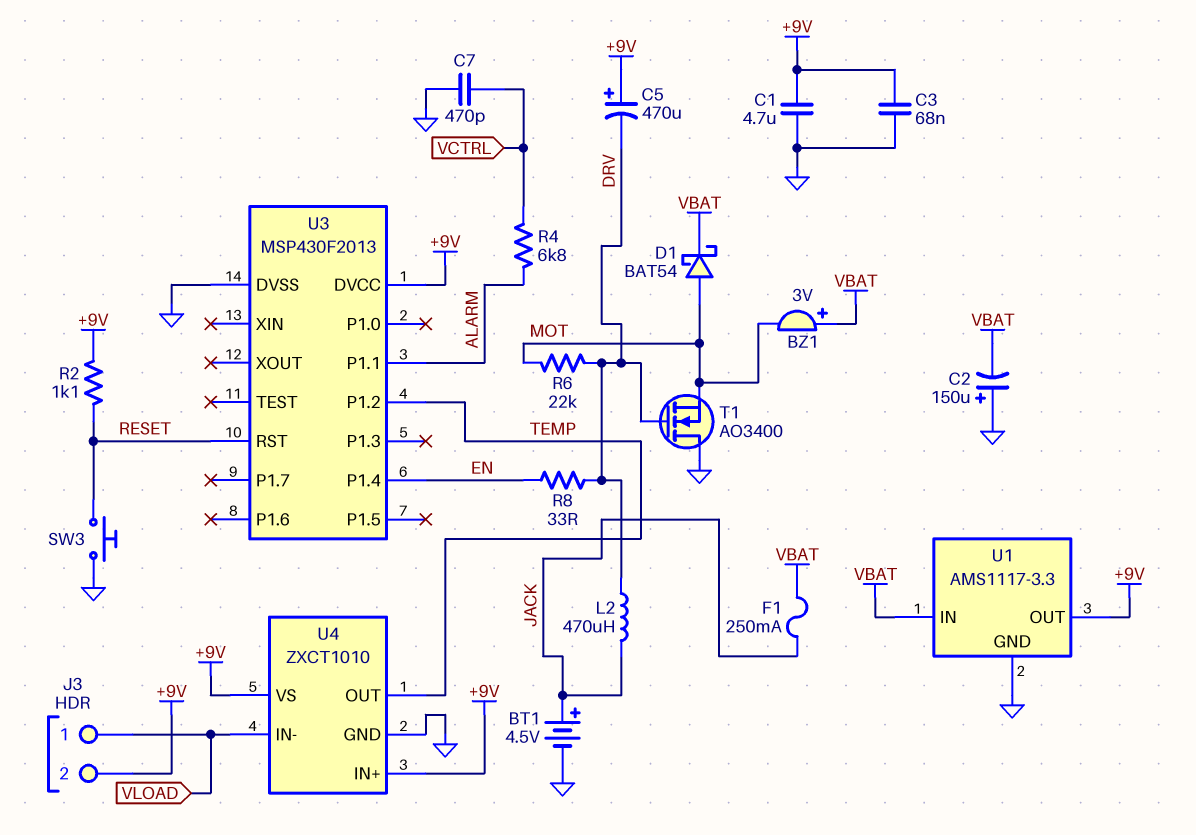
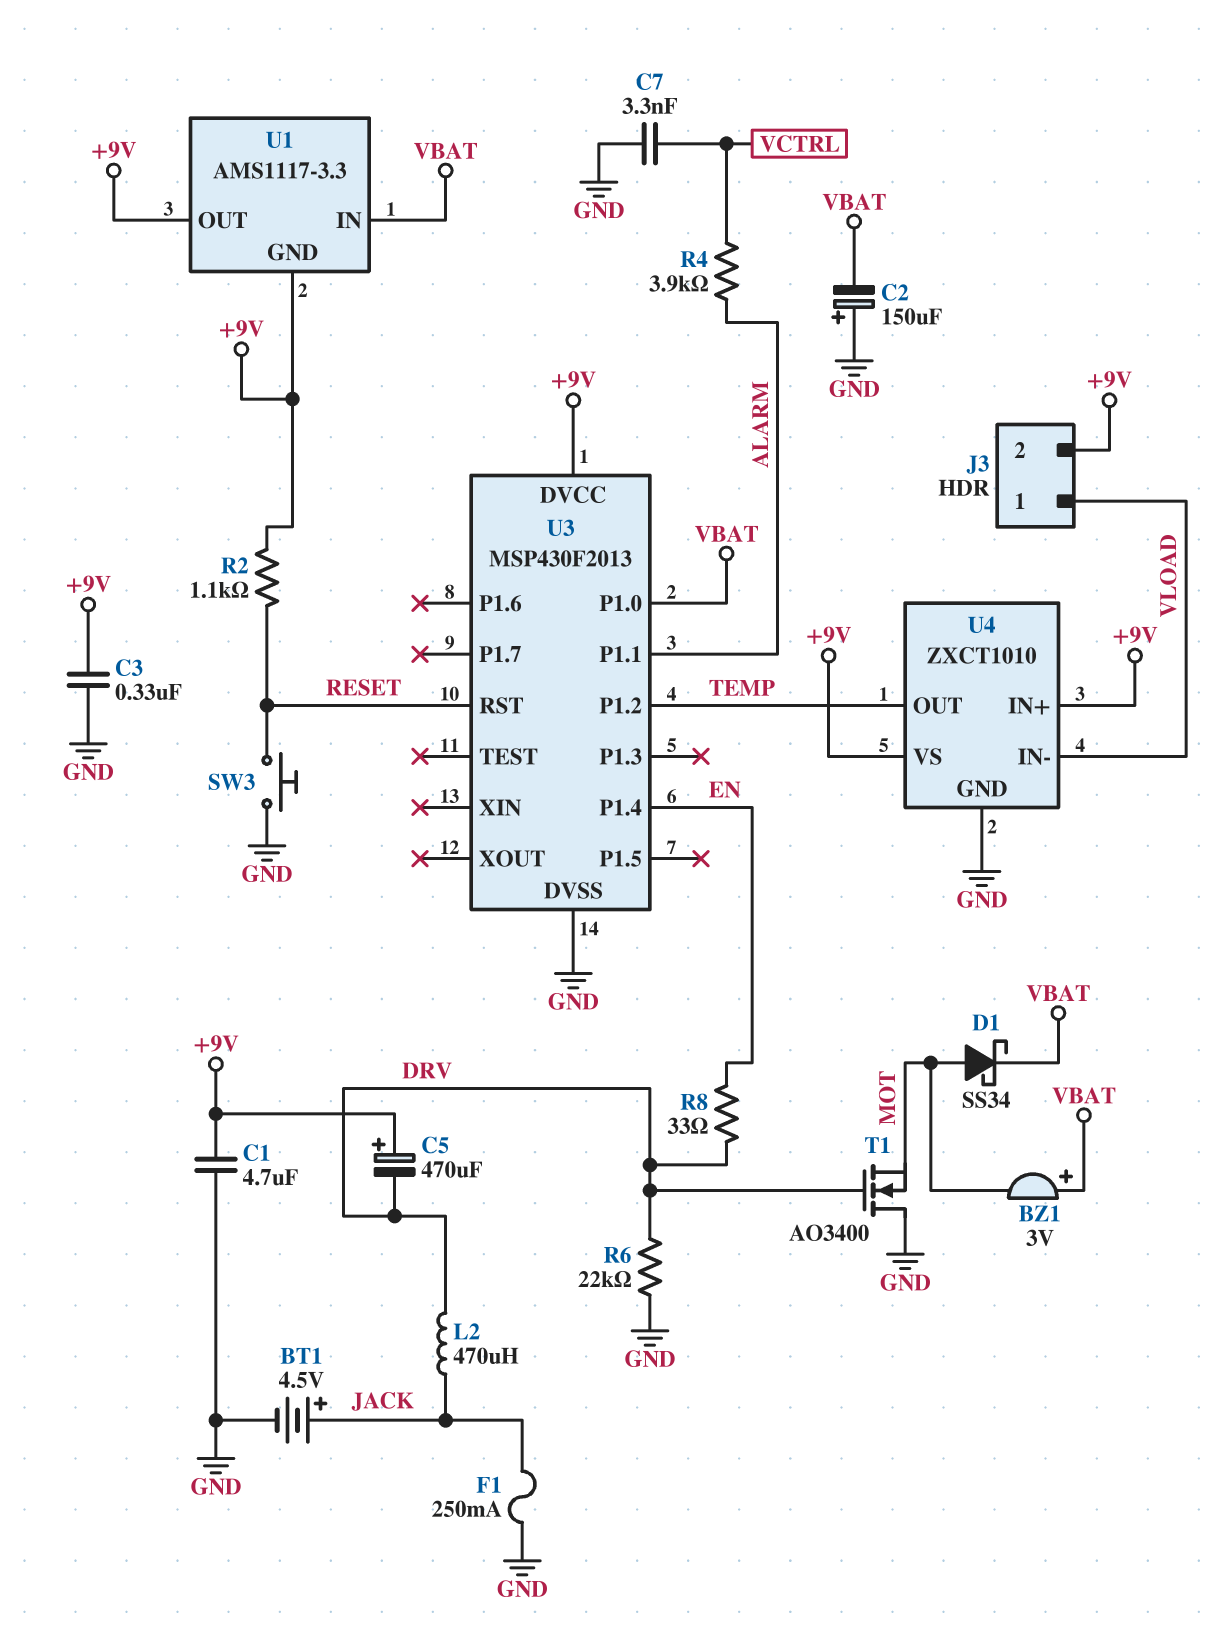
C3: 68nF (+9V, GND) -> 330nF (+9V, GND)
C7: 470pF (GND, VCTRL) -> 3.3nF (GND, VCTRL)
D1: schottky BAT54 (A MOT, K VBAT) -> schottky SS34 (A MOT, K VBAT)
F1: 250mA (JACK, VBAT) -> 250mA (GND, JACK)
R4: 6.8k (ALARM, VCTRL) -> 3.9k (ALARM, VCTRL)
R6: 22k (DRV, MOT) -> 22k (DRV, GND)
U1 pin GND: GND -> +9V
U3 pin P1.0: none -> VBAT

